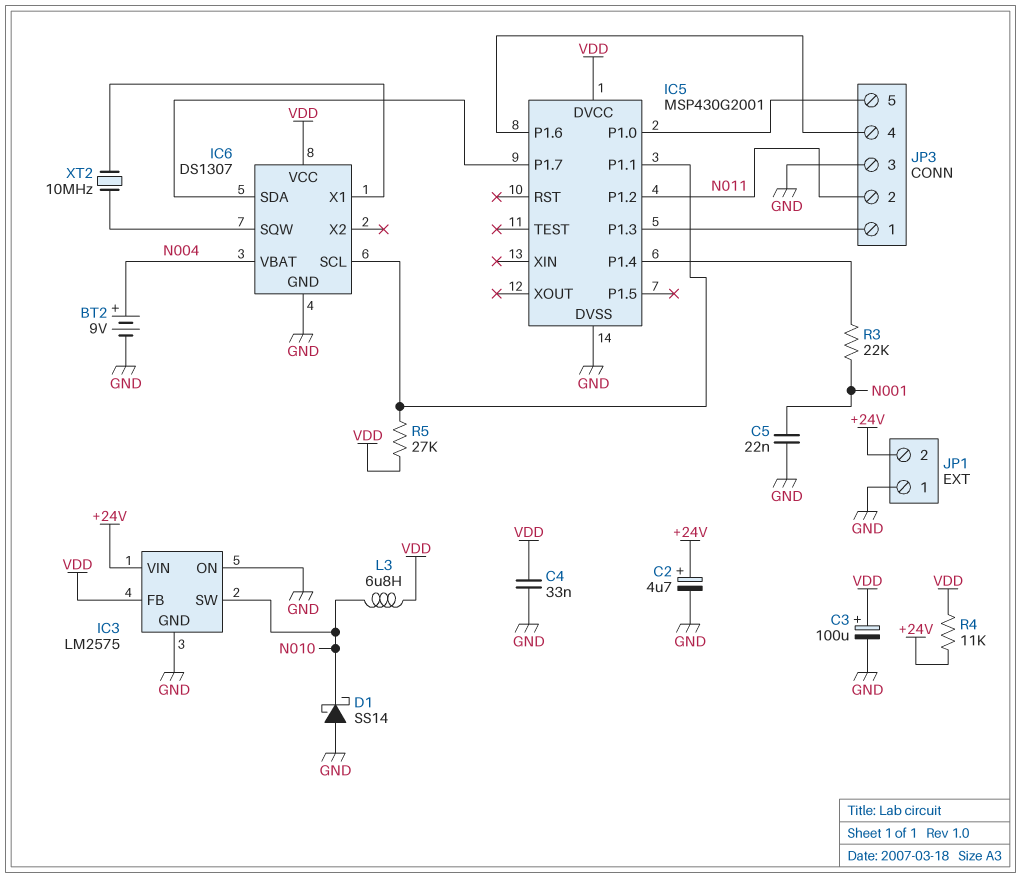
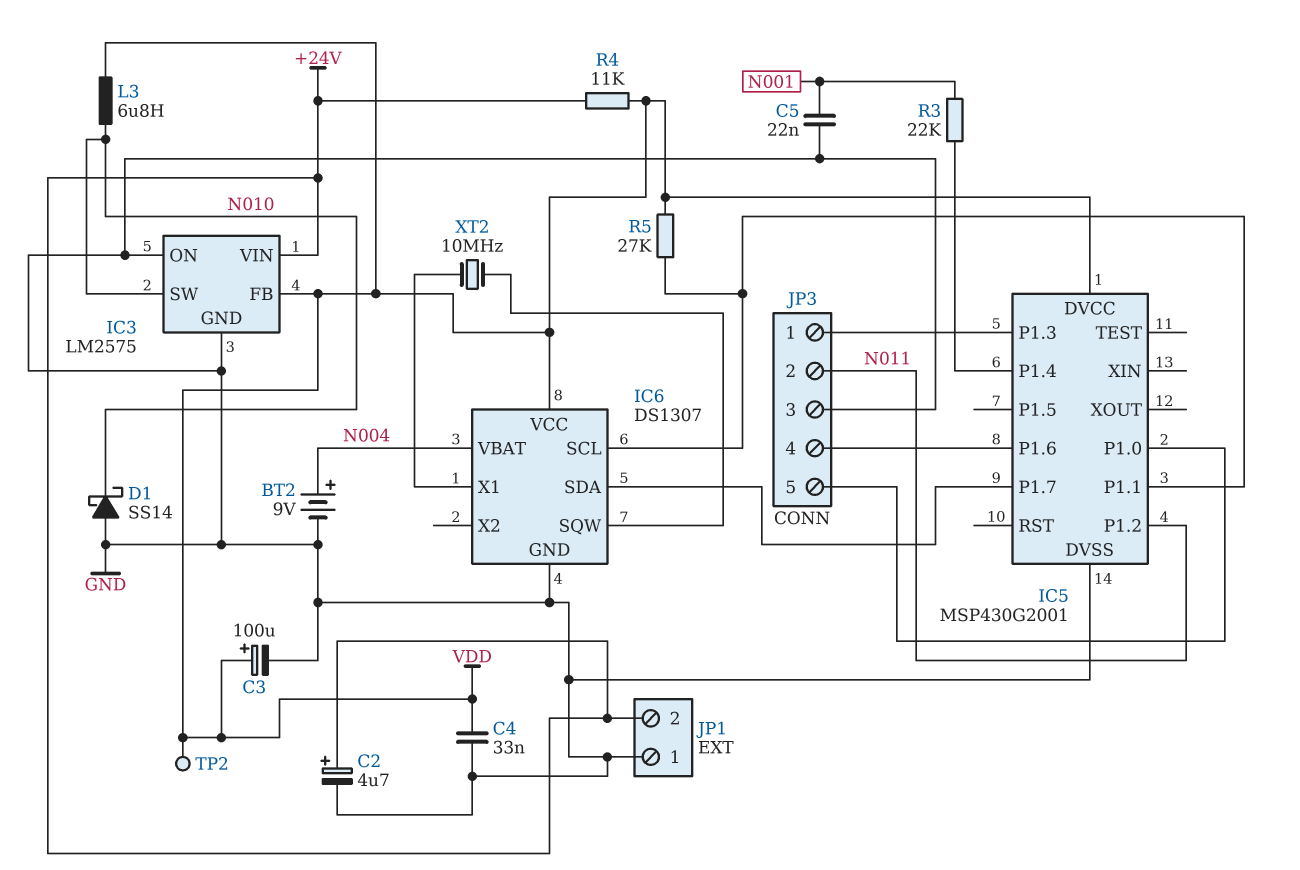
TP2: none -> test point (VDD)

